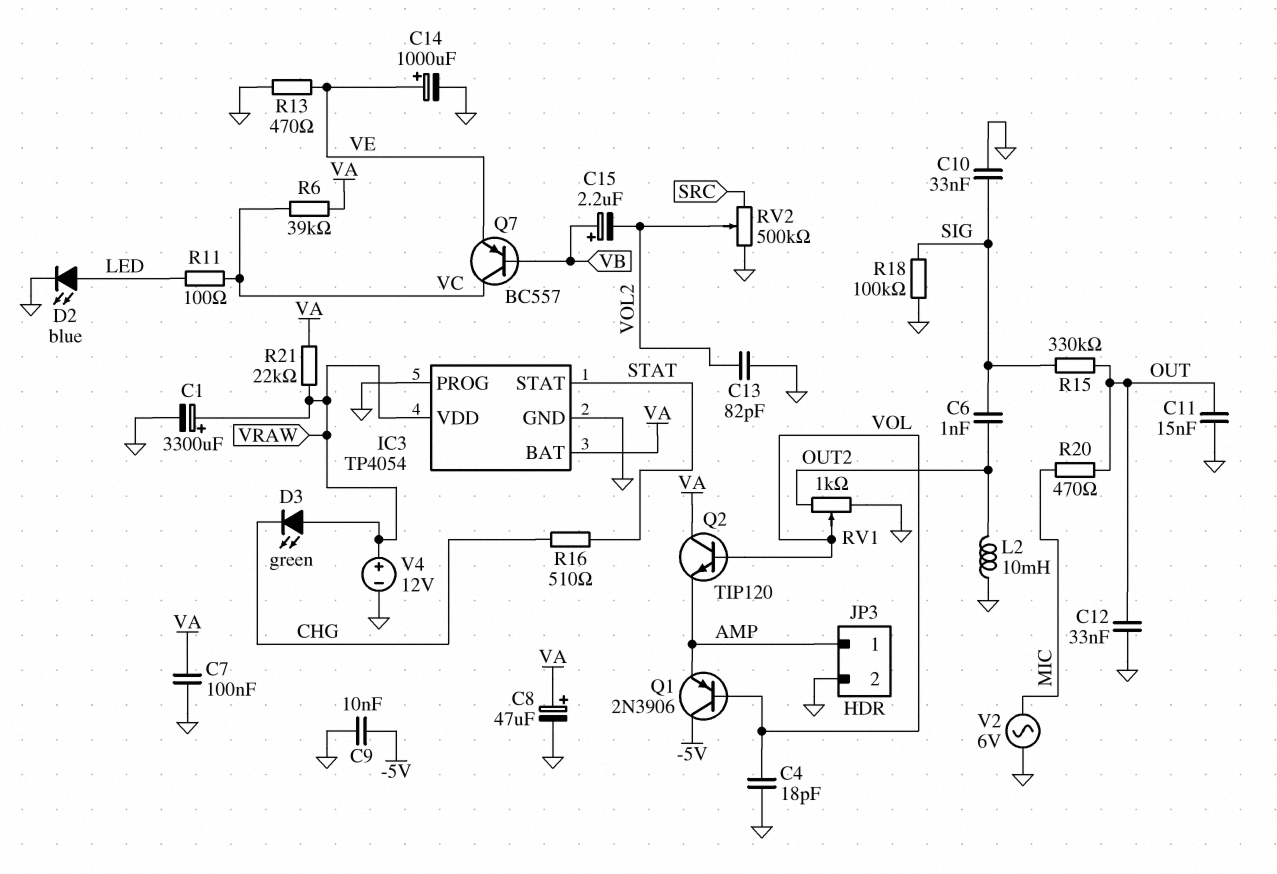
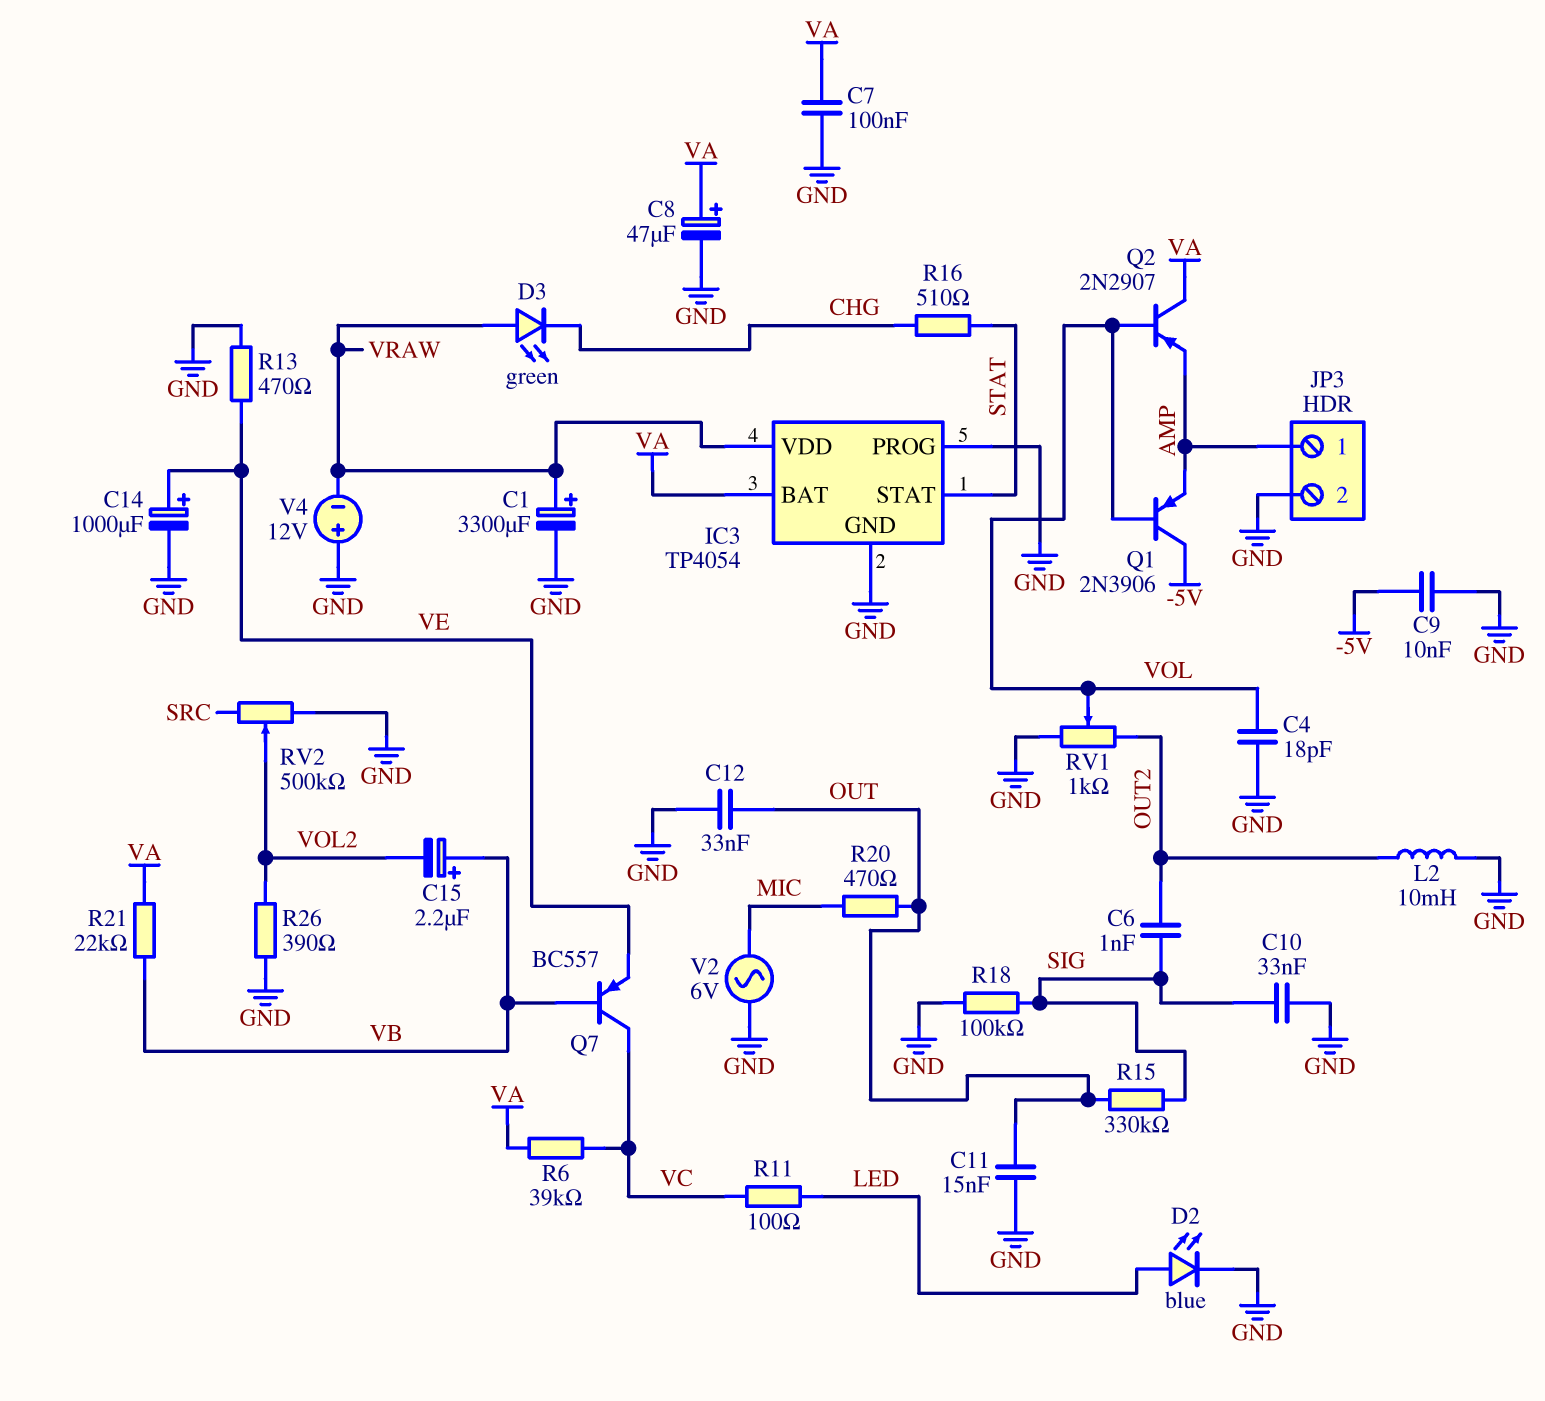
C13: 82pF (GND, VOL2) -> none
Q2: NPN TIP120 (B VOL, C VA, E AMP) -> PNP 2N2907 (B VOL, C VA, E AMP)
R21: 22k (VA, VRAW) -> 22k (VA, VB)
R26: none -> 390 (GND, VOL2)
V4: 12V (plus VRAW, minus GND) -> 12V (plus GND, minus VRAW)

